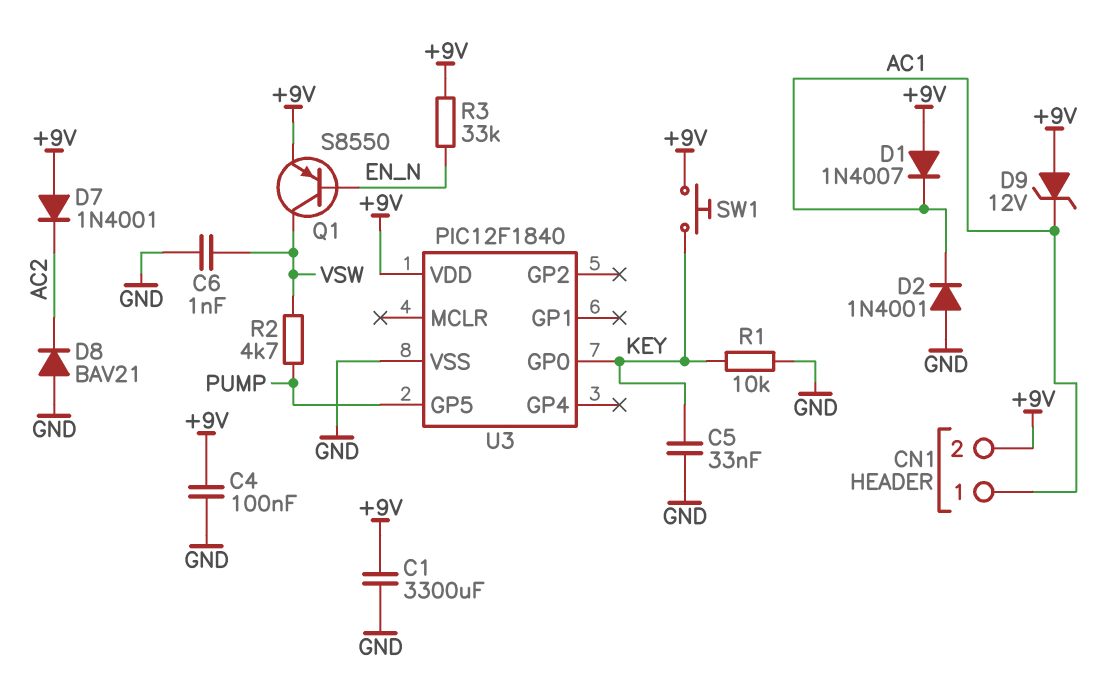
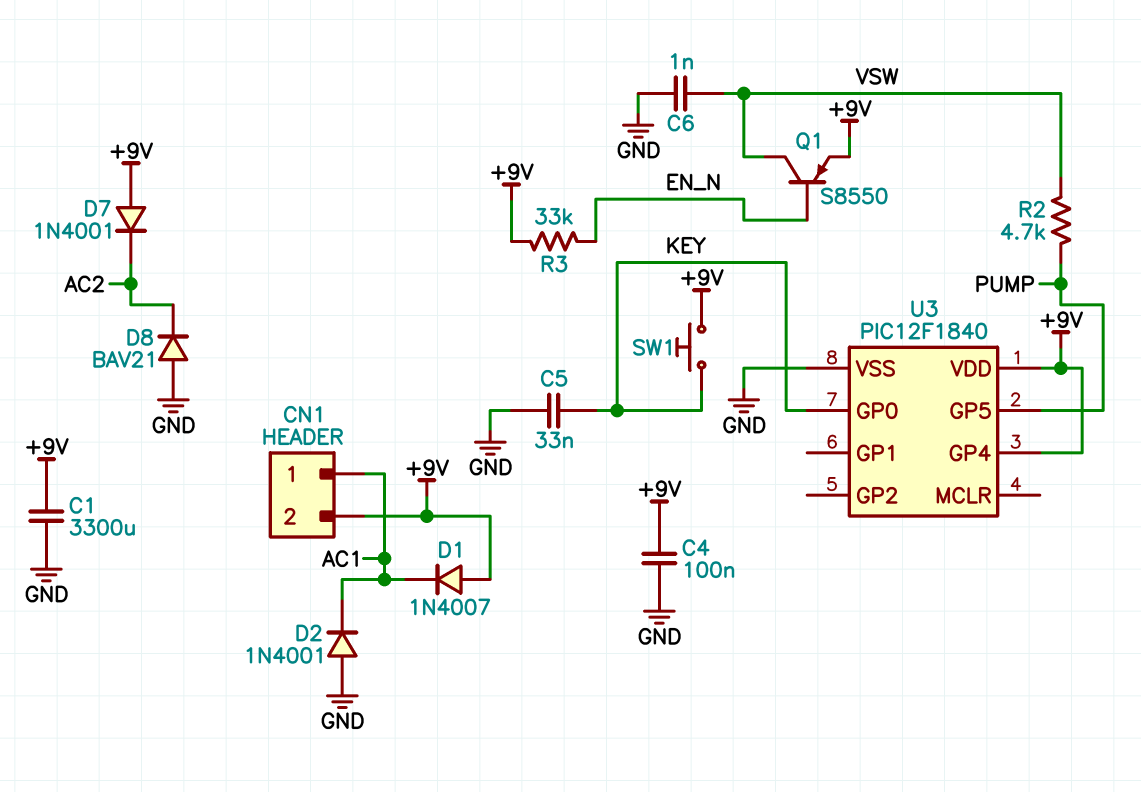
D9: zener 12V (A +9V, K AC1) -> none
R1: 10k (GND, KEY) -> none
U3 pin GP4: none -> +9V

